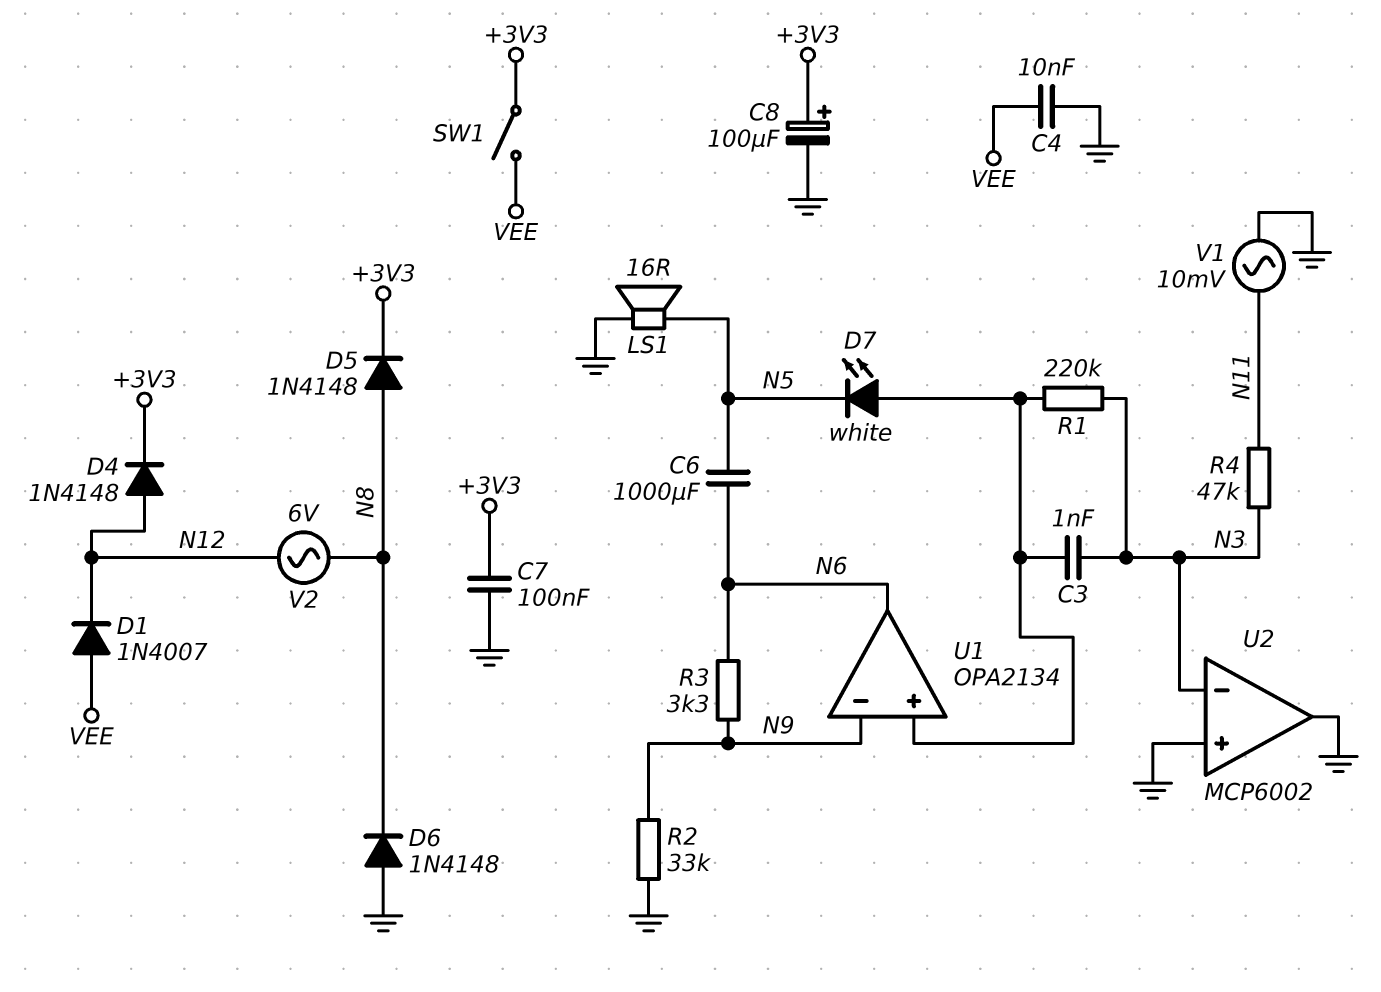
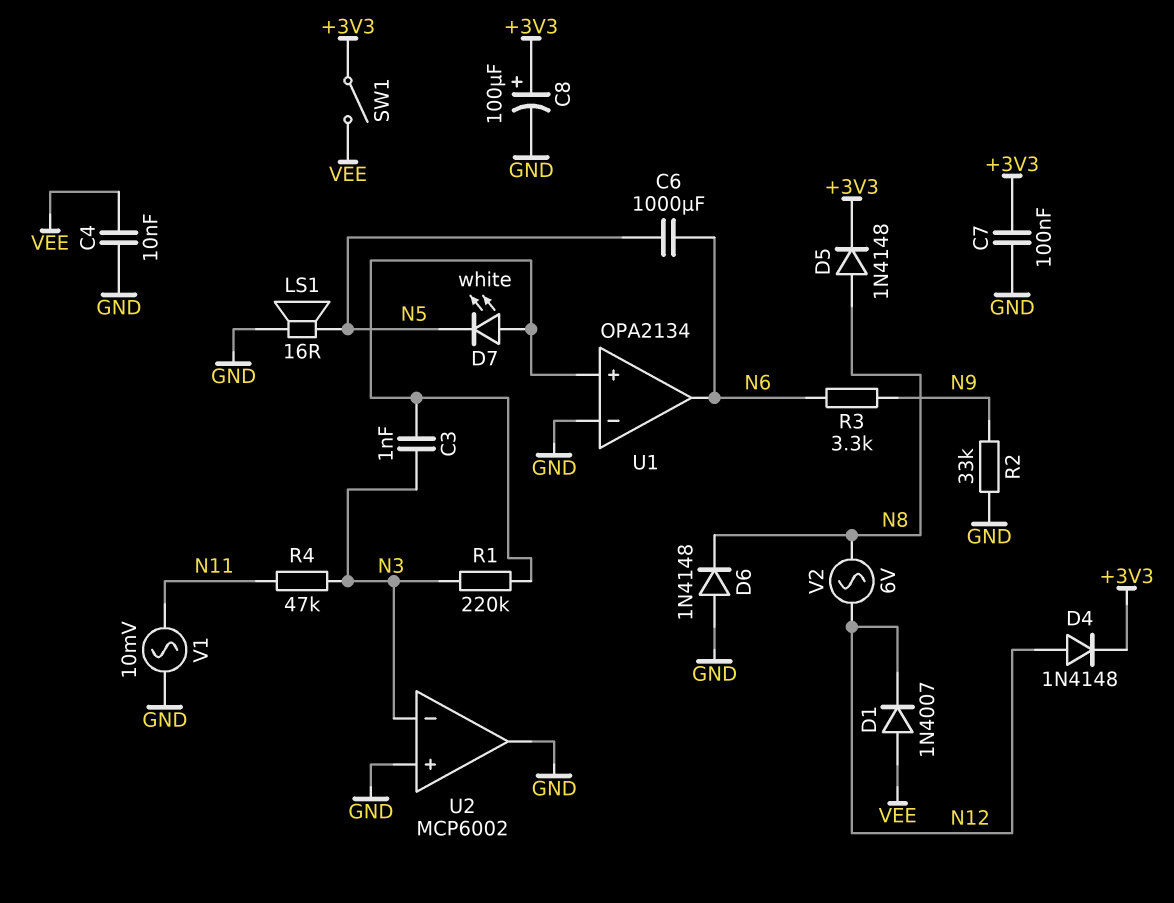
U1 pin in-: N9 -> GND

